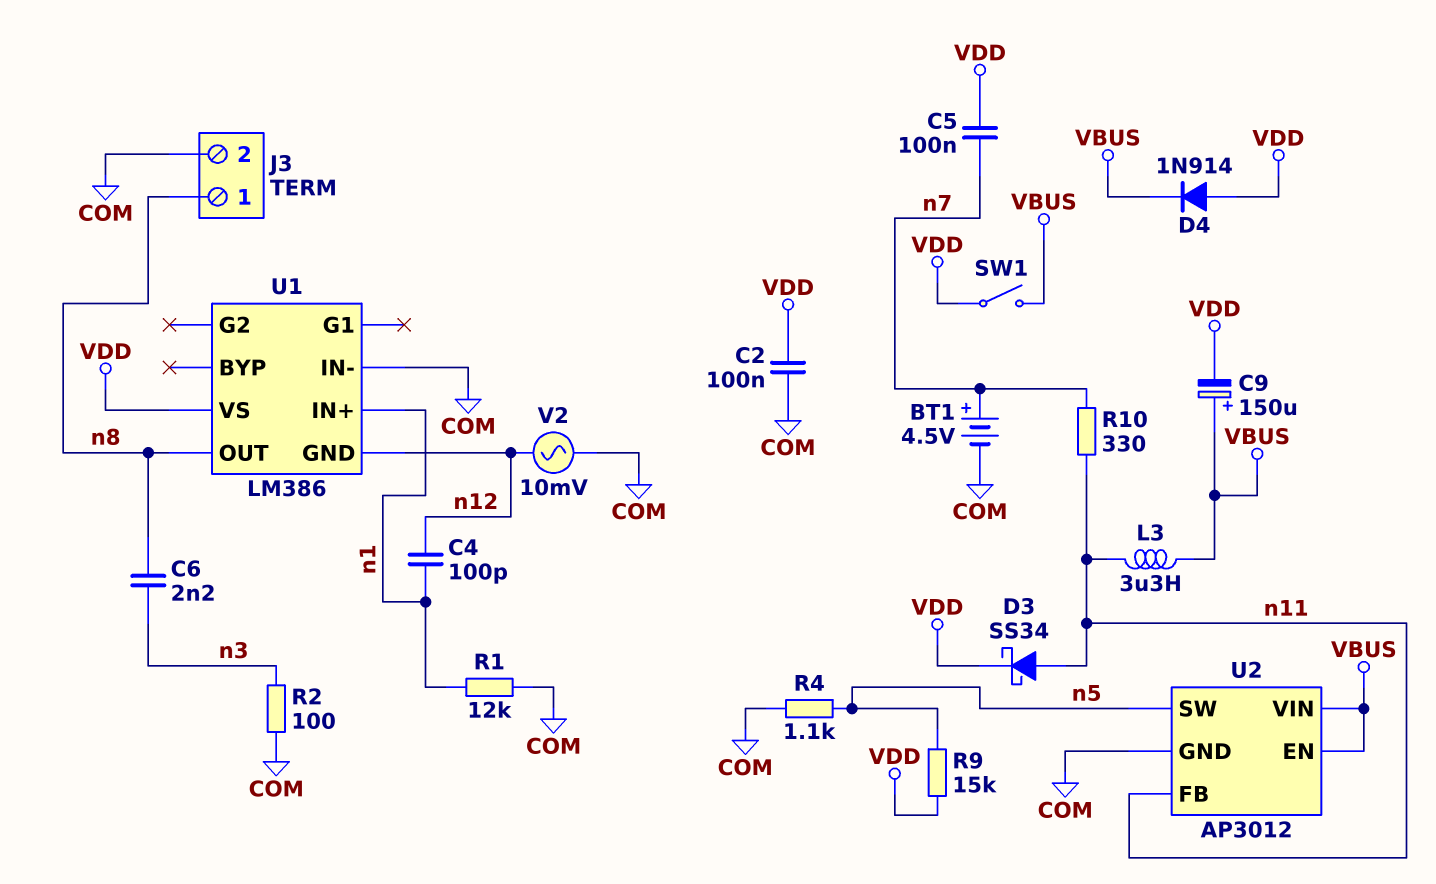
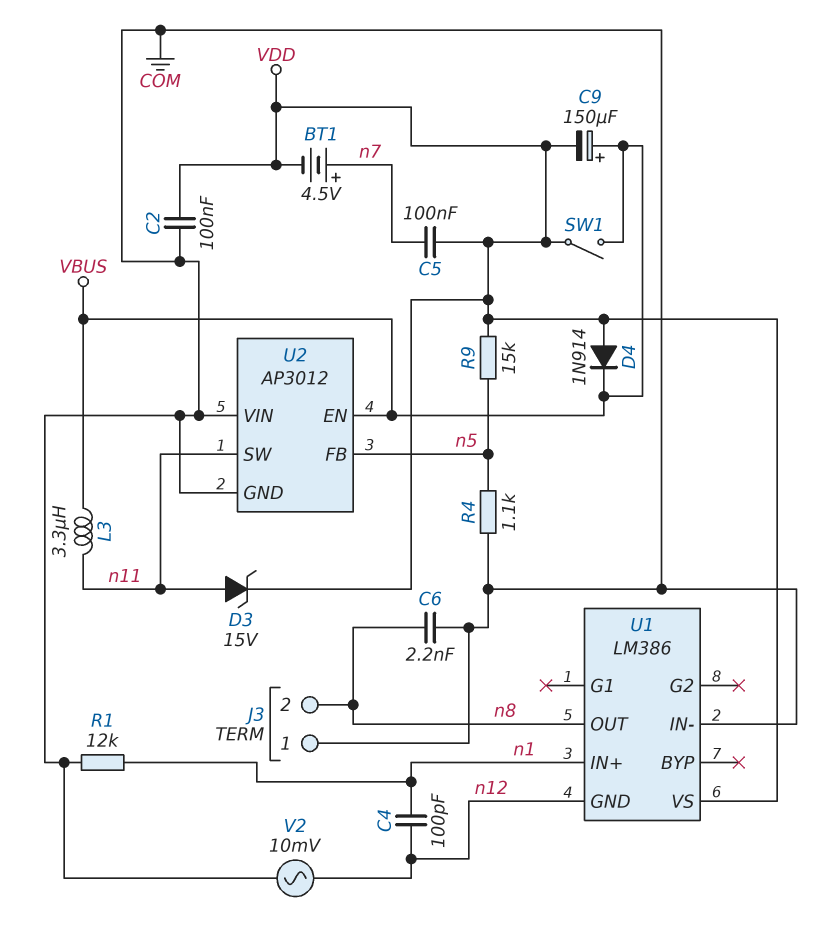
BT1: 4.5V (plus n7, minus COM) -> 4.5V (plus n7, minus VDD)
C6: 2.2nF (n3, n8) -> 2.2nF (COM, n8)
D3: schottky SS34 (A n11, K VDD) -> zener 15V (A n11, K VDD)
J3 pin 1: n8 -> COM
J3 pin 2: COM -> n8
R2: 100 (COM, n3) -> none
R10: 330 (n7, n11) -> none
U2 pin FB: n11 -> n5
U2 pin SW: n5 -> n11
U2 pin VIN: VBUS -> COM

